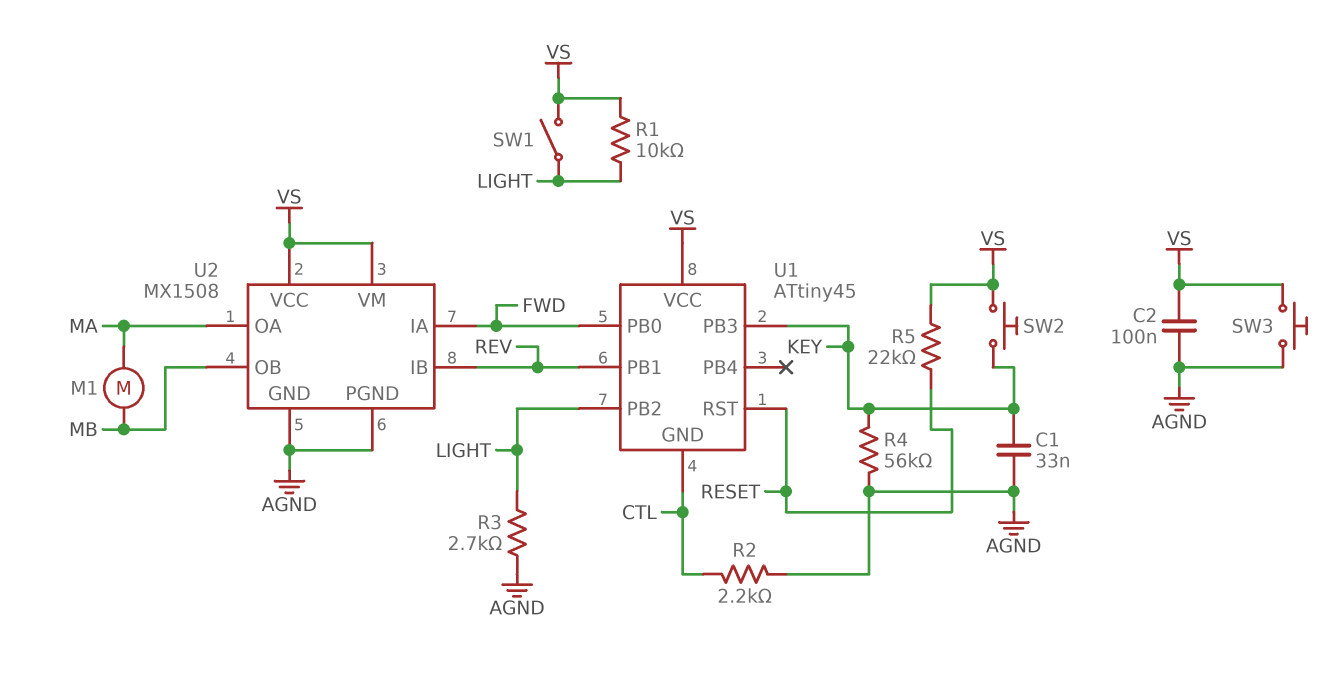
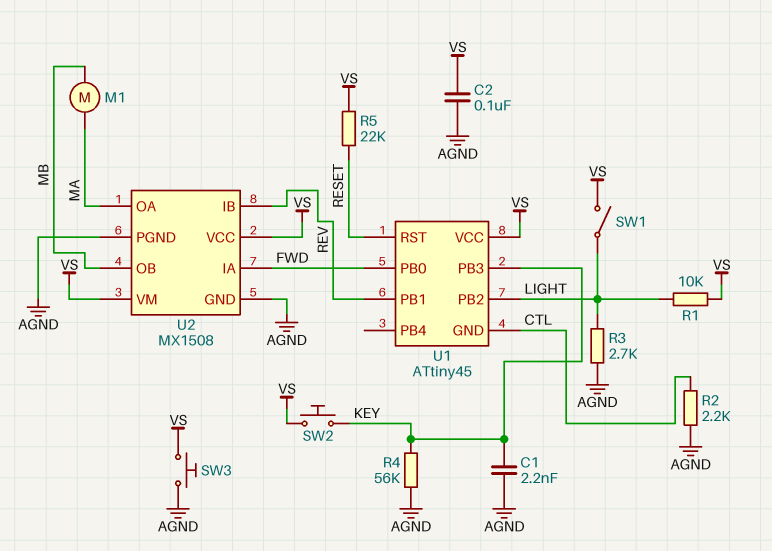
C1: 33nF (AGND, KEY) -> 2.2nF (AGND, KEY)

